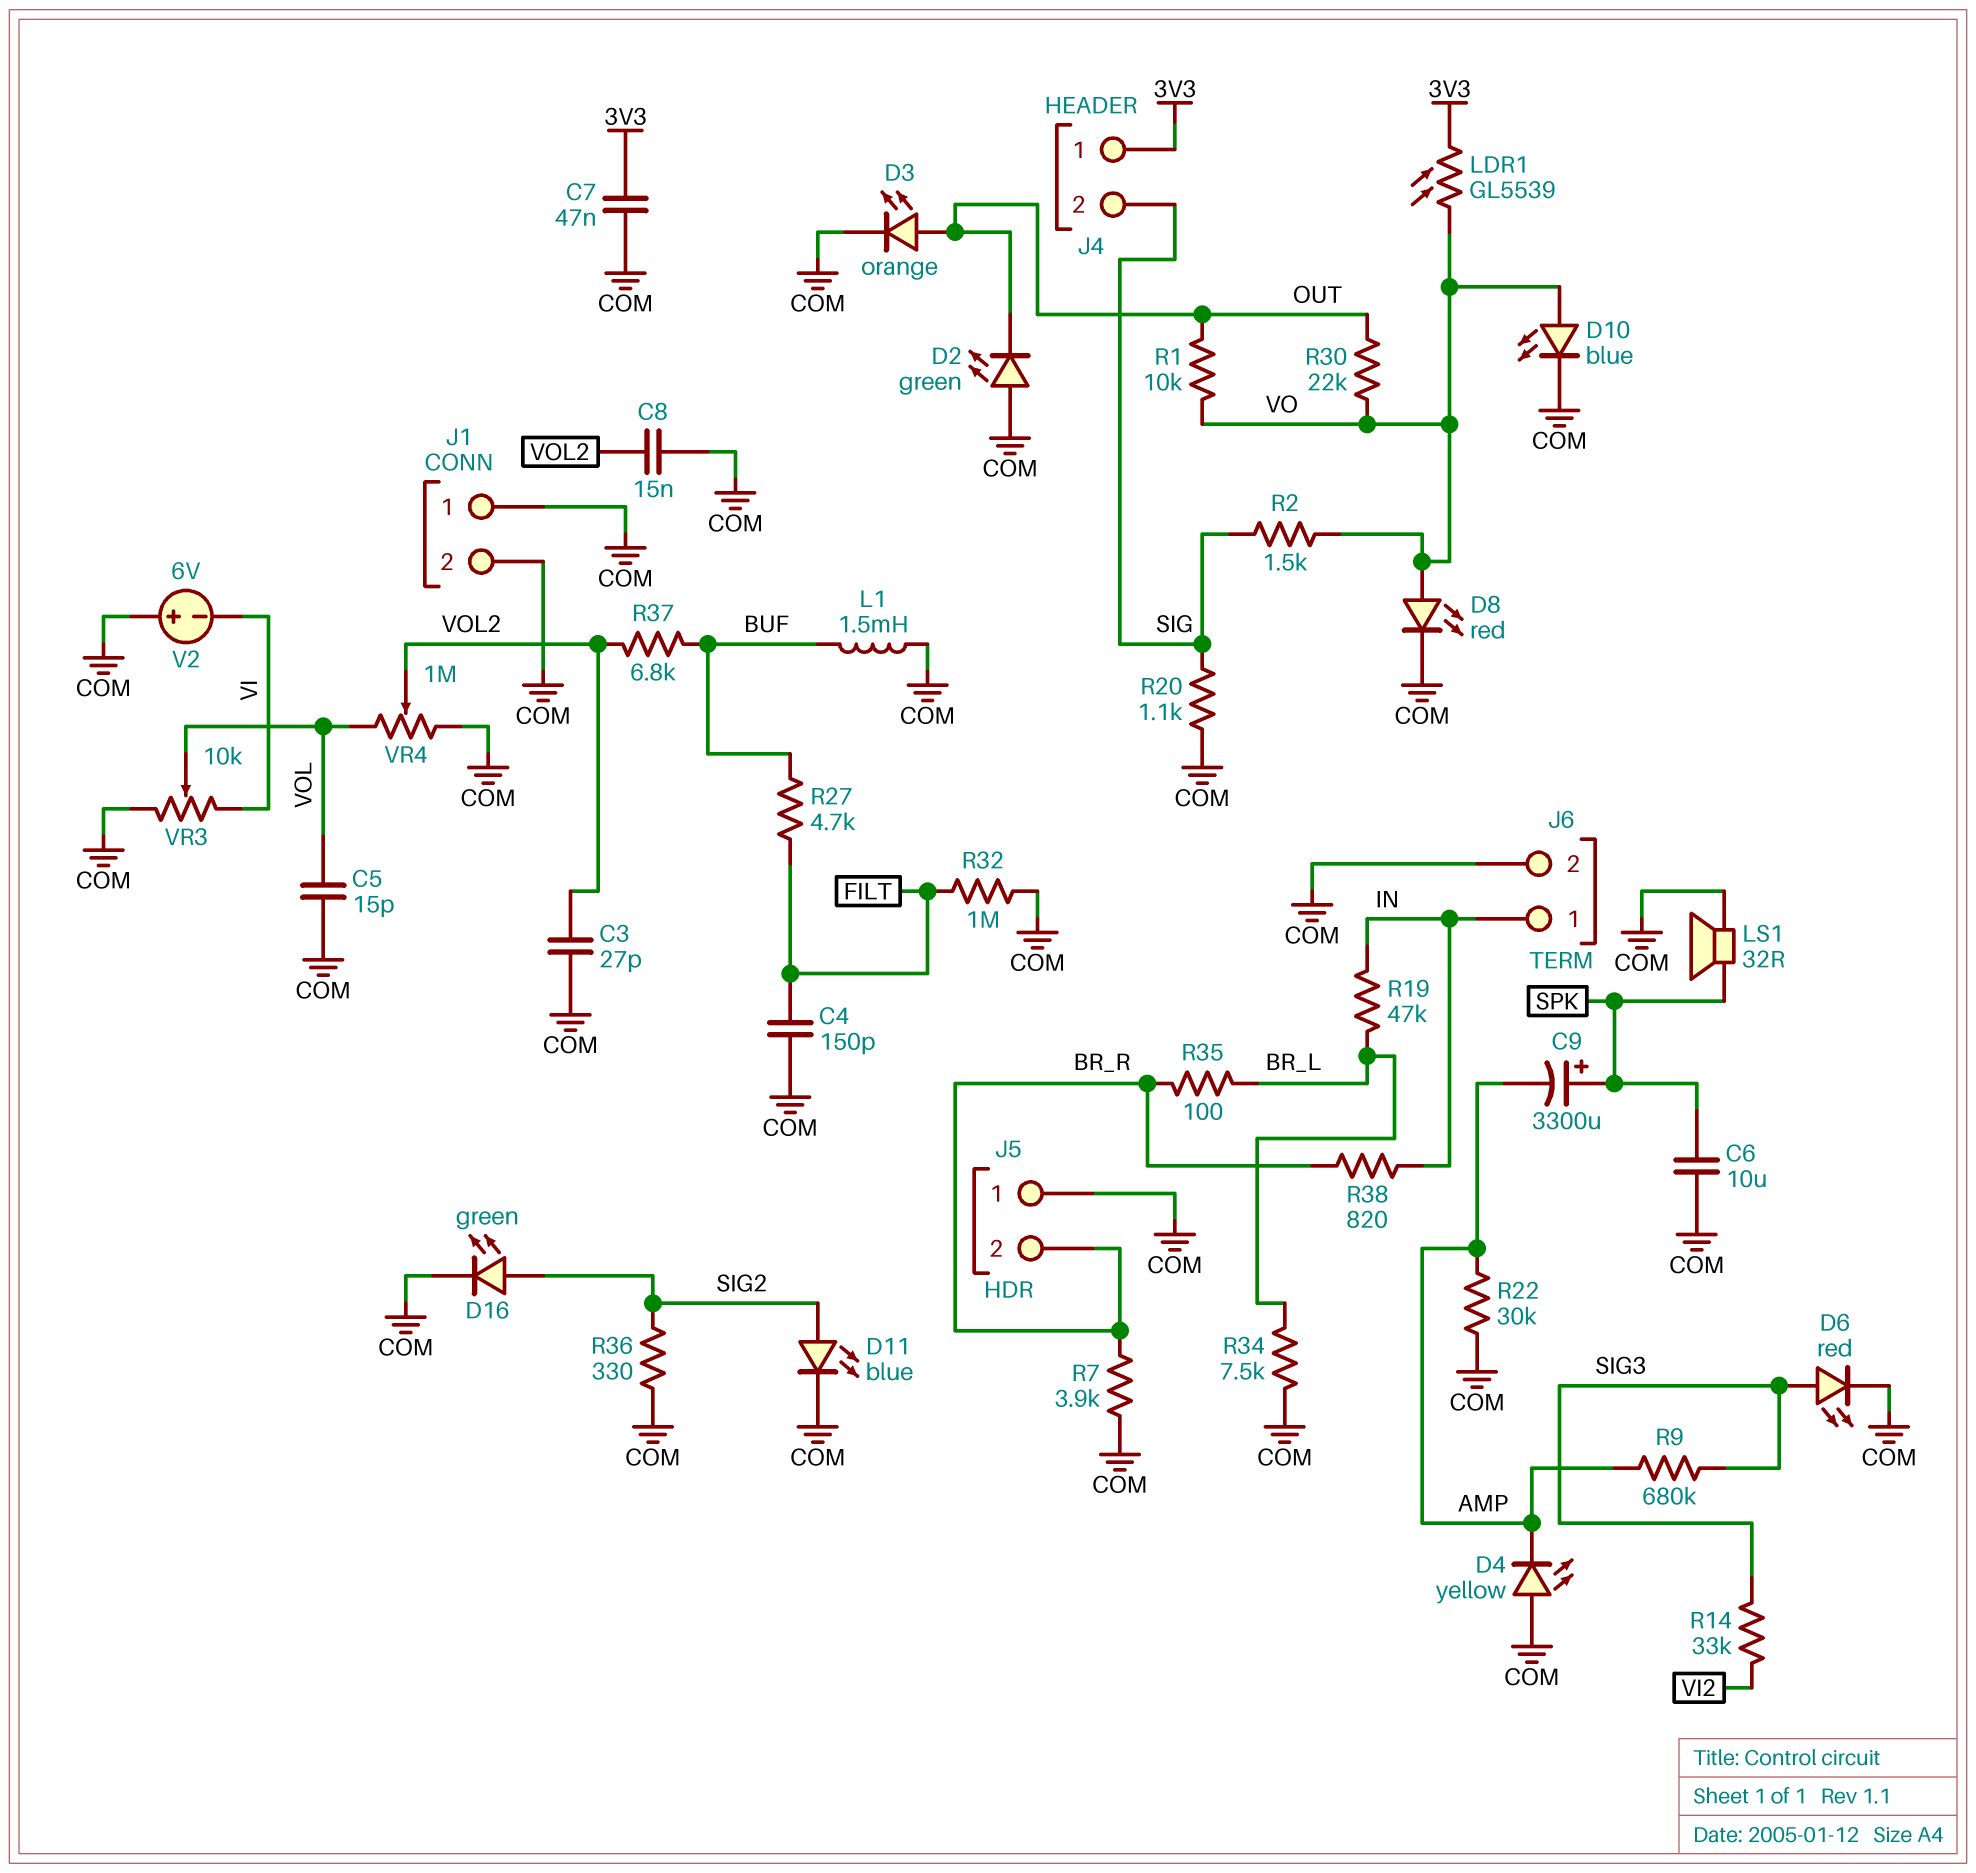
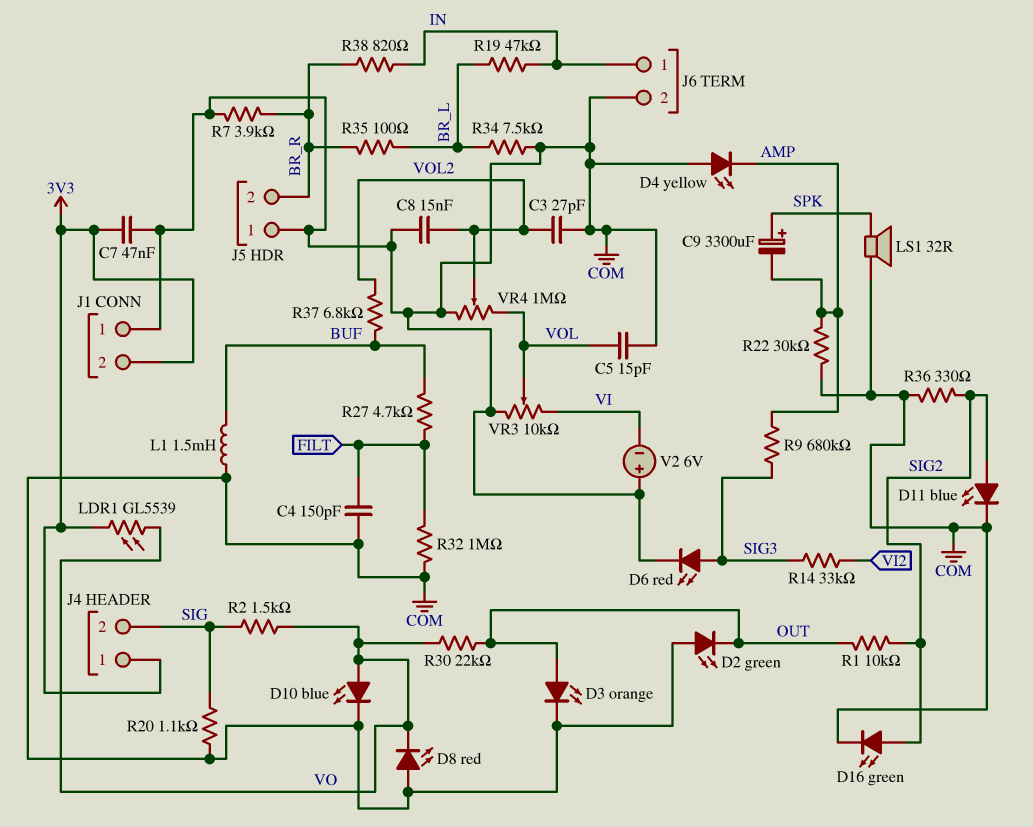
C6: 10uF (COM, SPK) -> none
D8: LED red (A VO, K COM) -> LED red (A COM, K VO)
J1 pin 2: COM -> 3V3
R1: 10k (OUT, VO) -> 10k (OUT, SIG2)

